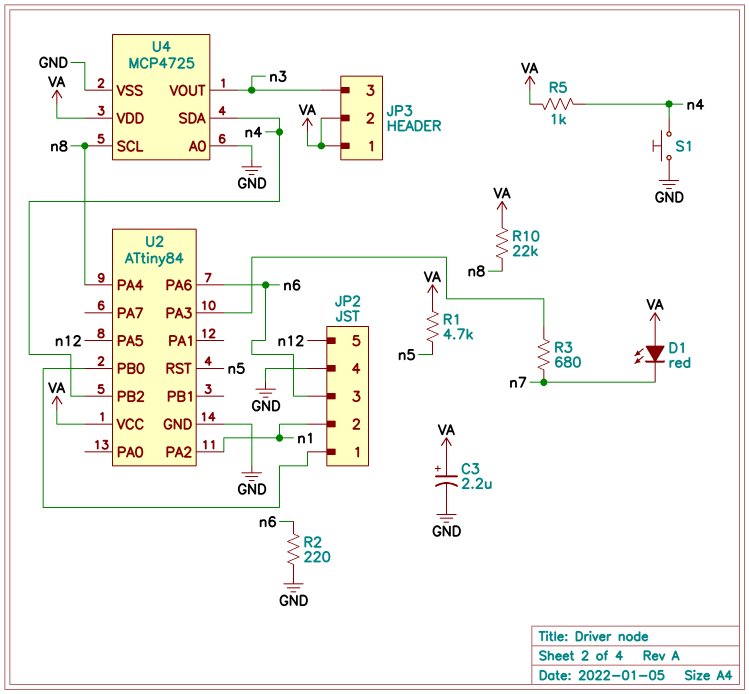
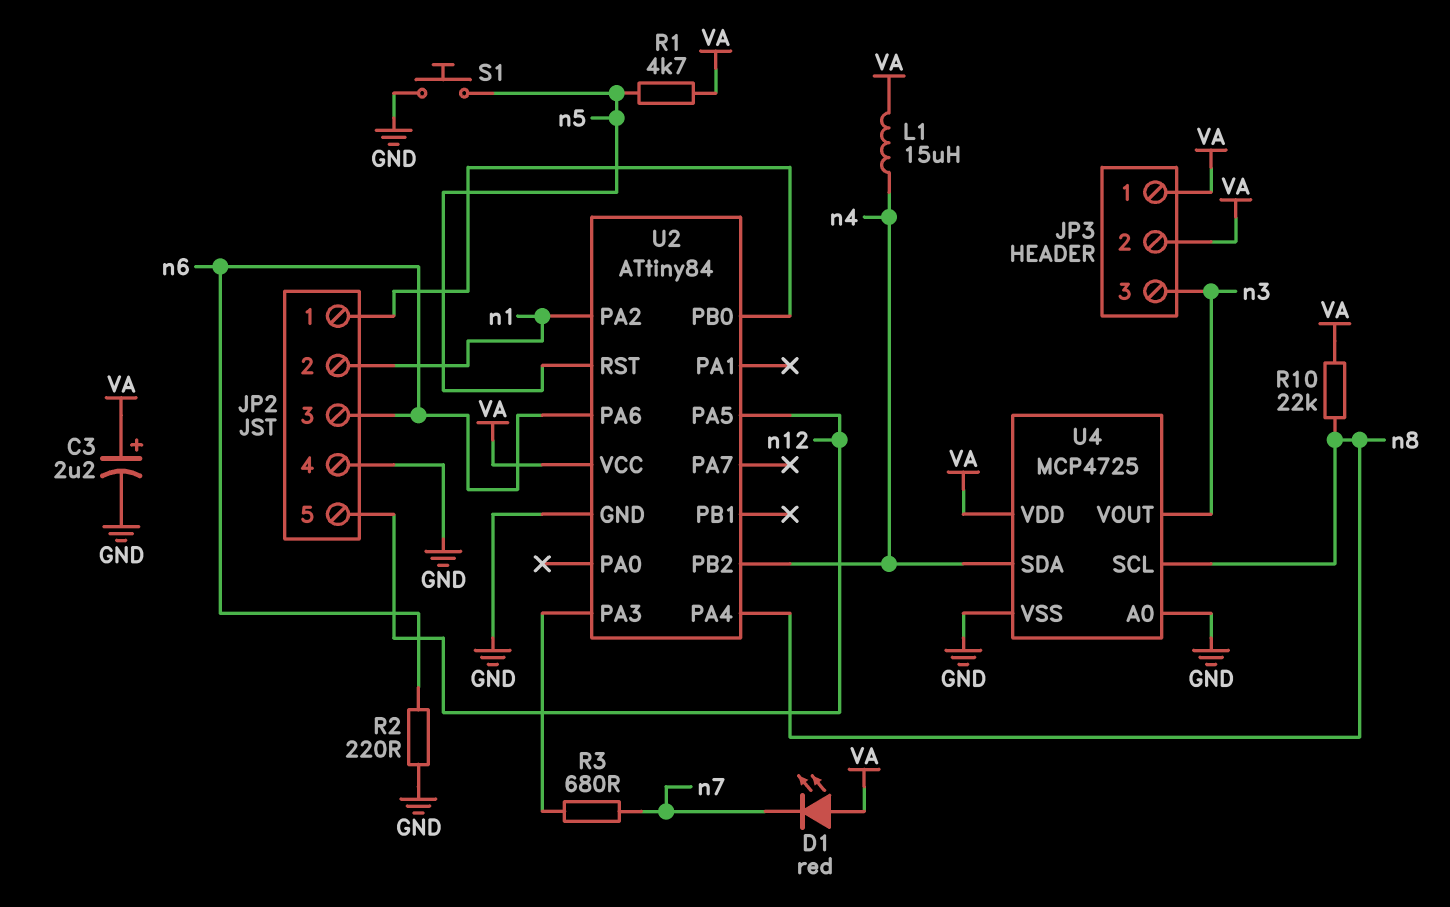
L1: none -> 15uH (VA, n4)
R5: 1k (VA, n4) -> none
S1: button (GND, n4) -> button (GND, n5)

